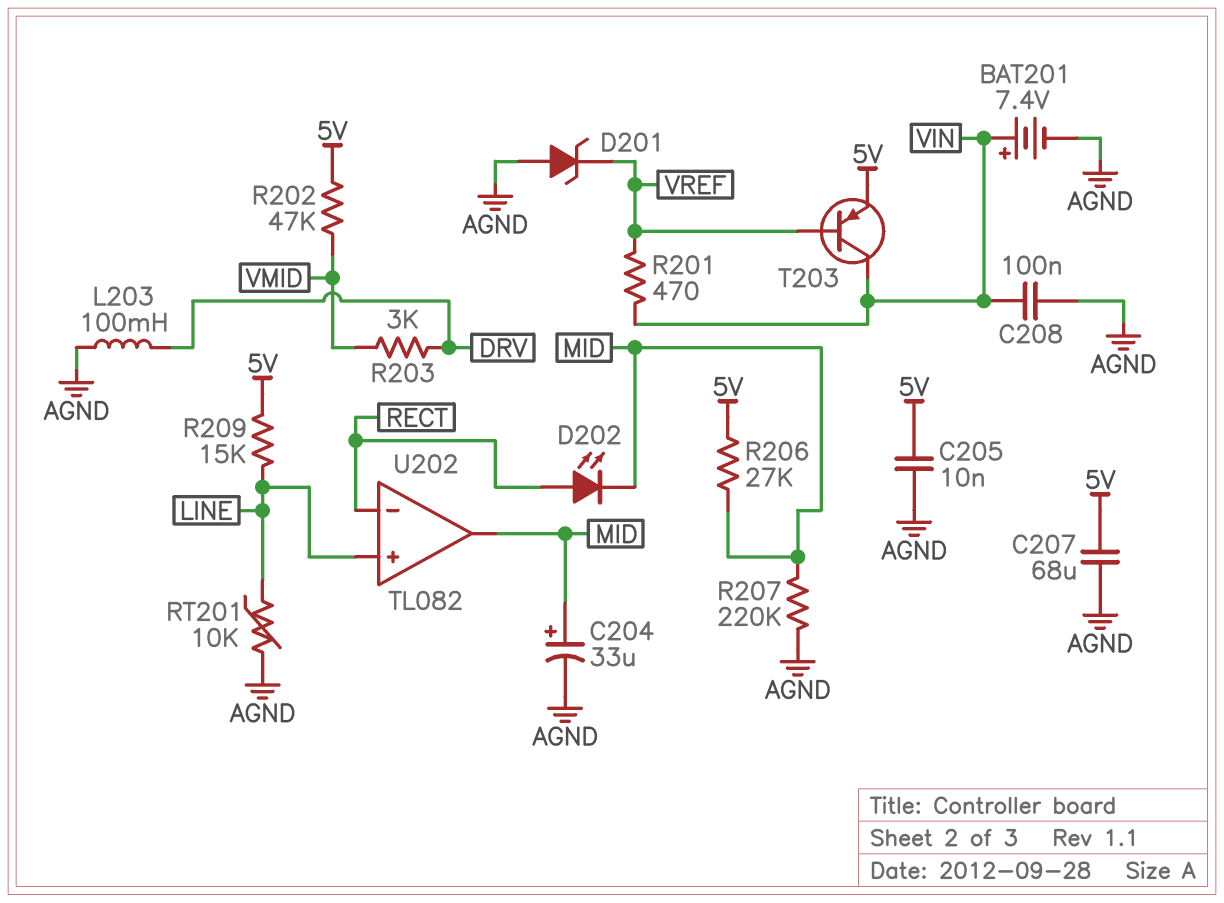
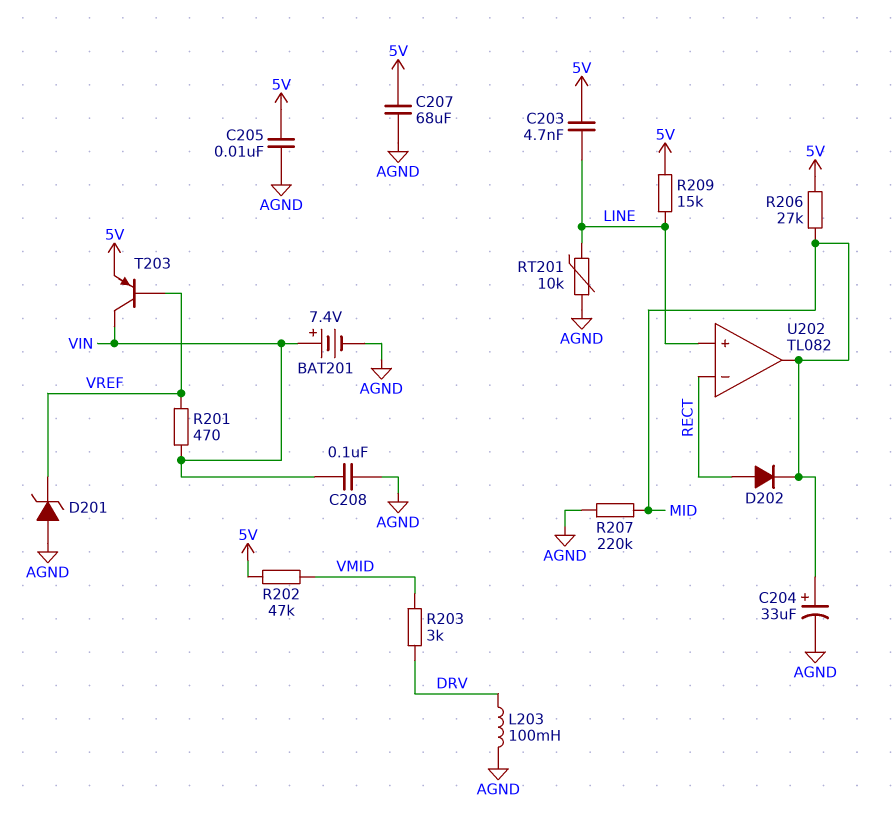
C203: none -> 4.7nF (5V, LINE)
D202: LED (A RECT, K MID) -> diode (A RECT, K MID)

